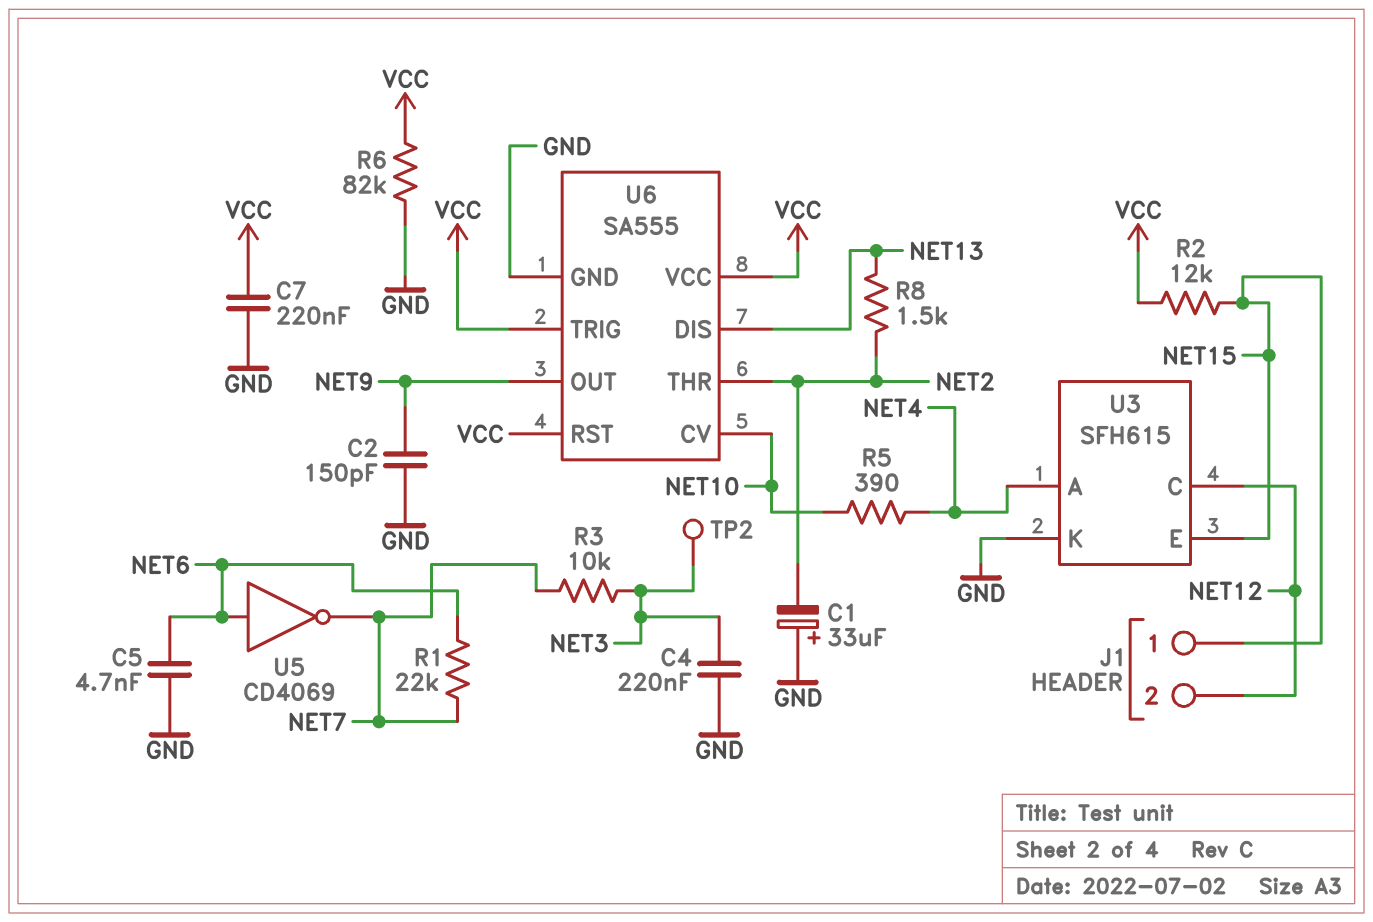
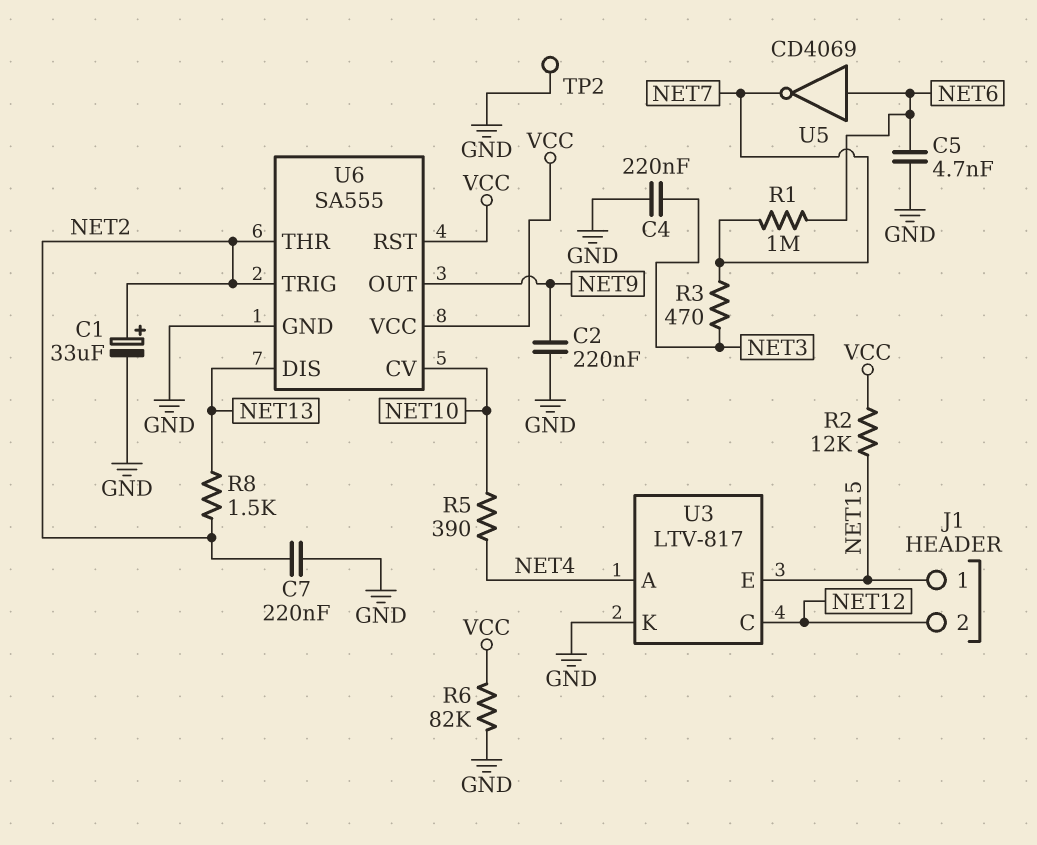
C1: 33uF (plus GND, minus NET2) -> 33uF (plus NET2, minus GND)
C2: 150pF (GND, NET9) -> 220nF (GND, NET9)
C7: 220nF (GND, VCC) -> 220nF (GND, NET2)
R1: 22k (NET6, NET7) -> 1M (NET6, NET7)
R3: 10k (NET3, NET7) -> 470 (NET3, NET7)
TP2: test point (NET3) -> test point (GND)
U3: SFH615 -> LTV-817
U6 pin TRIG: VCC -> NET2

